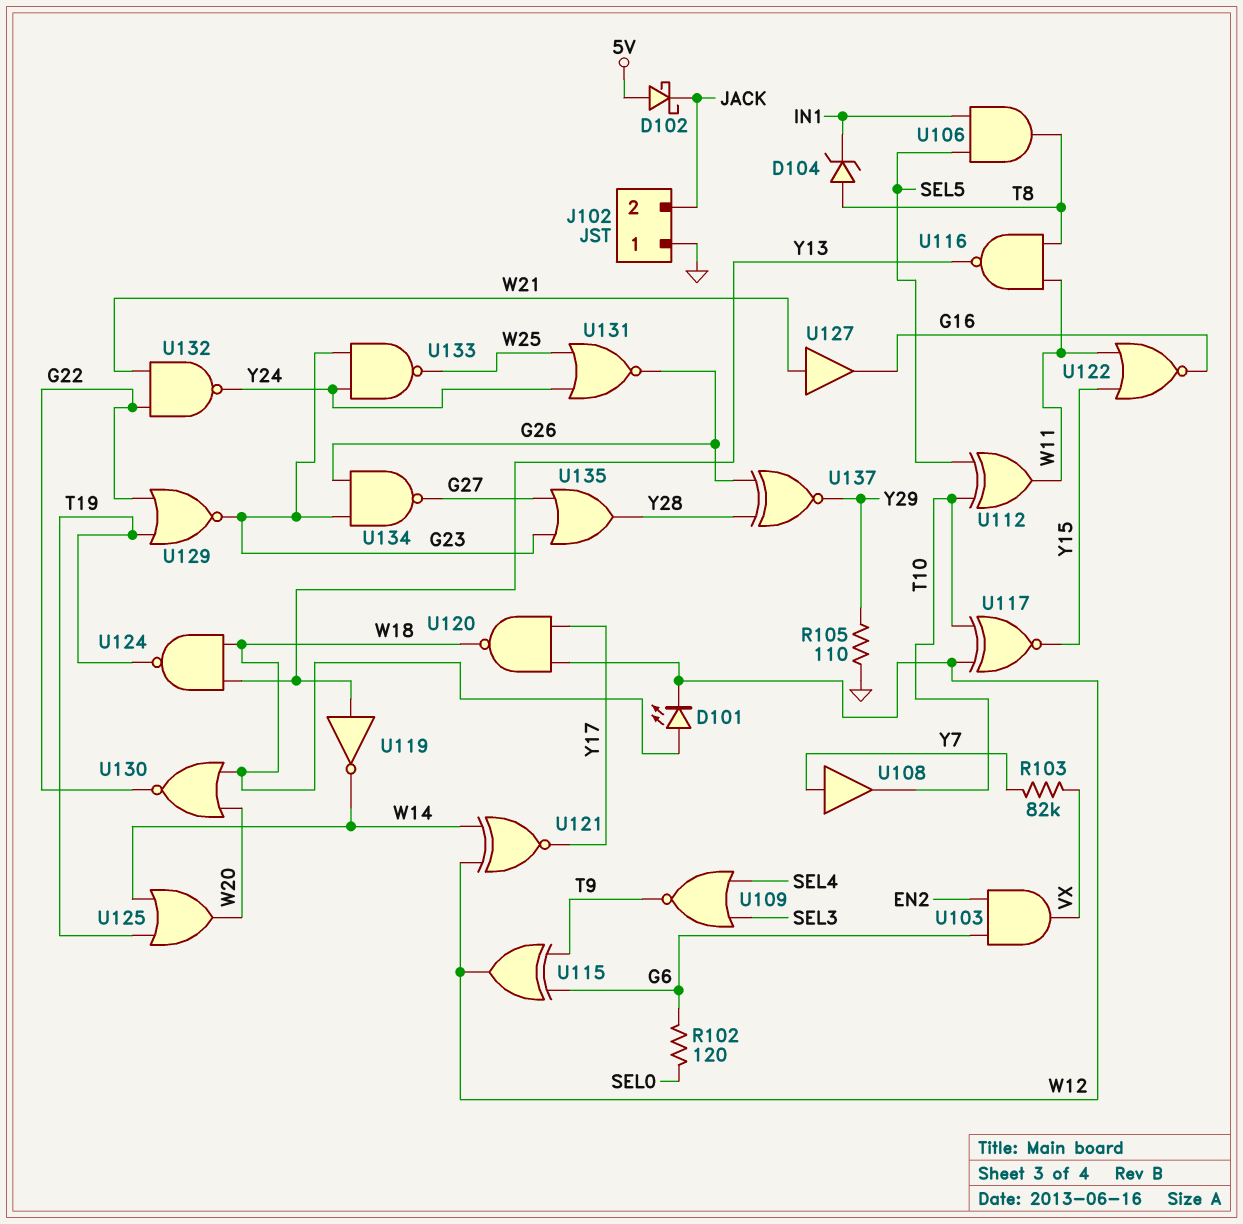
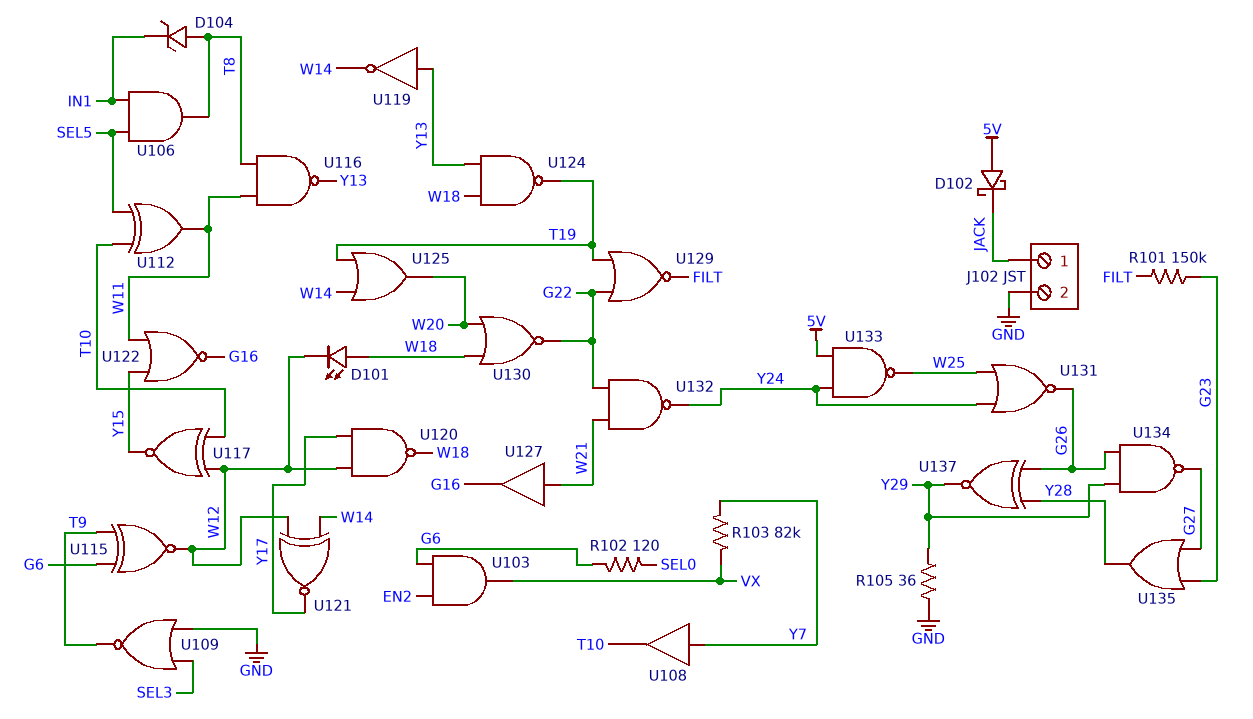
J102 pin 1: GND -> JACK
J102 pin 2: JACK -> GND
R101: none -> 150k (FILT, G23)
R105: 110 (GND, Y29) -> 36 (GND, Y29)
U109: NOR (in SEL3, in SEL4, out T9) -> NOR (in GND, in SEL3, out T9)
U115: XOR (in G6, in T9, out W12) -> XNOR (in G6, in T9, out W12)
U129: NOR (in G22, in T19, out G23) -> NOR (in G22, in T19, out FILT)
U133: NAND (in G23, in Y24, out W25) -> NAND (in 5V, in Y24, out W25)
U134: NAND (in G23, in G26, out G27) -> NAND (in G26, in Y29, out G27)

